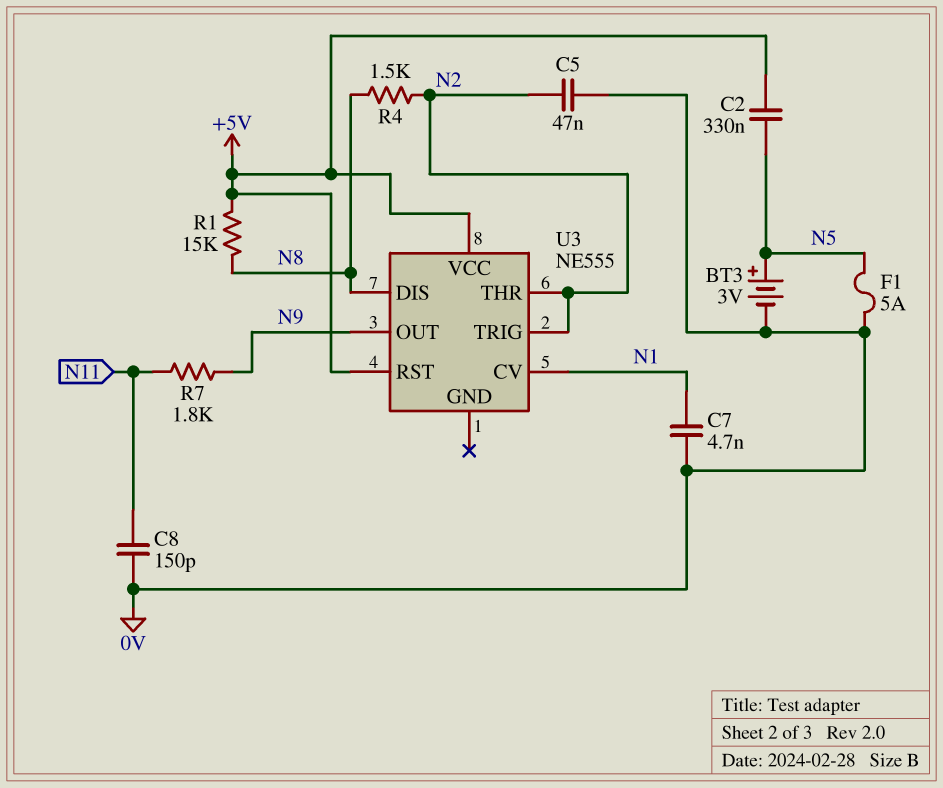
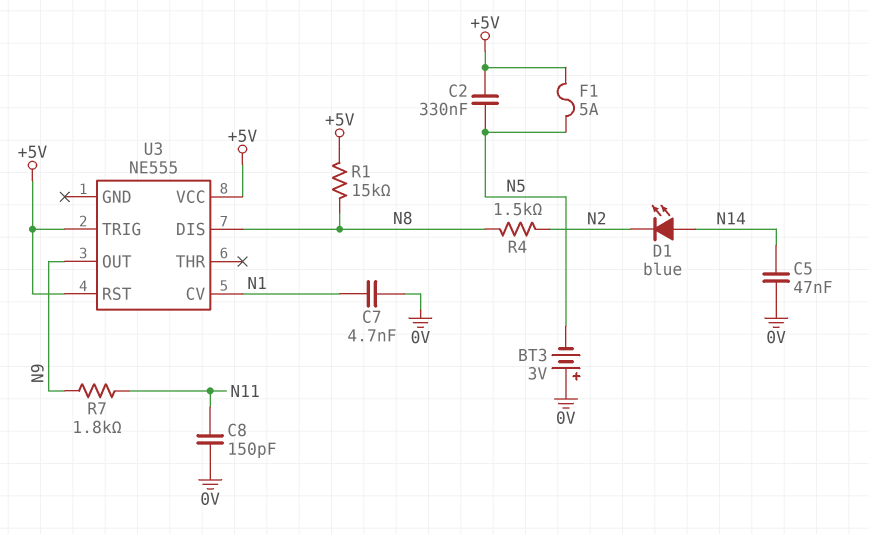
BT3: 3V (plus N5, minus 0V) -> 3V (plus 0V, minus N5)
C5: 47nF (0V, N2) -> 47nF (0V, N14)
D1: none -> LED blue (A N14, K N2)
F1: 5A (0V, N5) -> 5A (+5V, N5)
U3 pin THR: N2 -> none
U3 pin TRIG: N2 -> +5V

